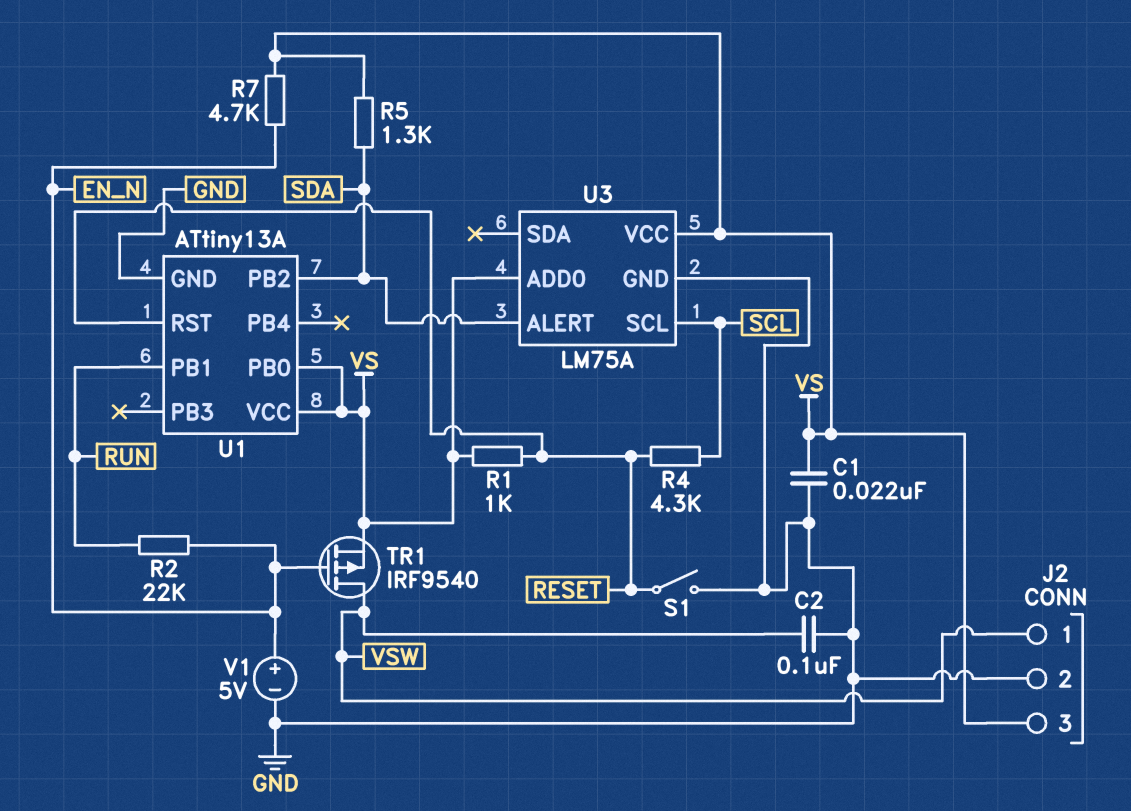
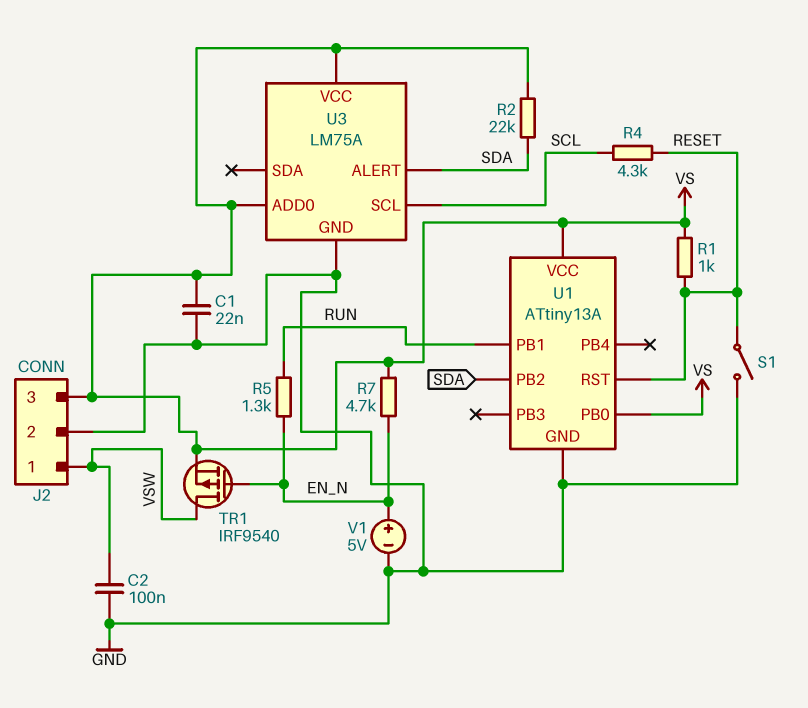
R2: 22k (EN_N, RUN) -> 22k (SDA, VS)
R5: 1.3k (SDA, VS) -> 1.3k (EN_N, RUN)

